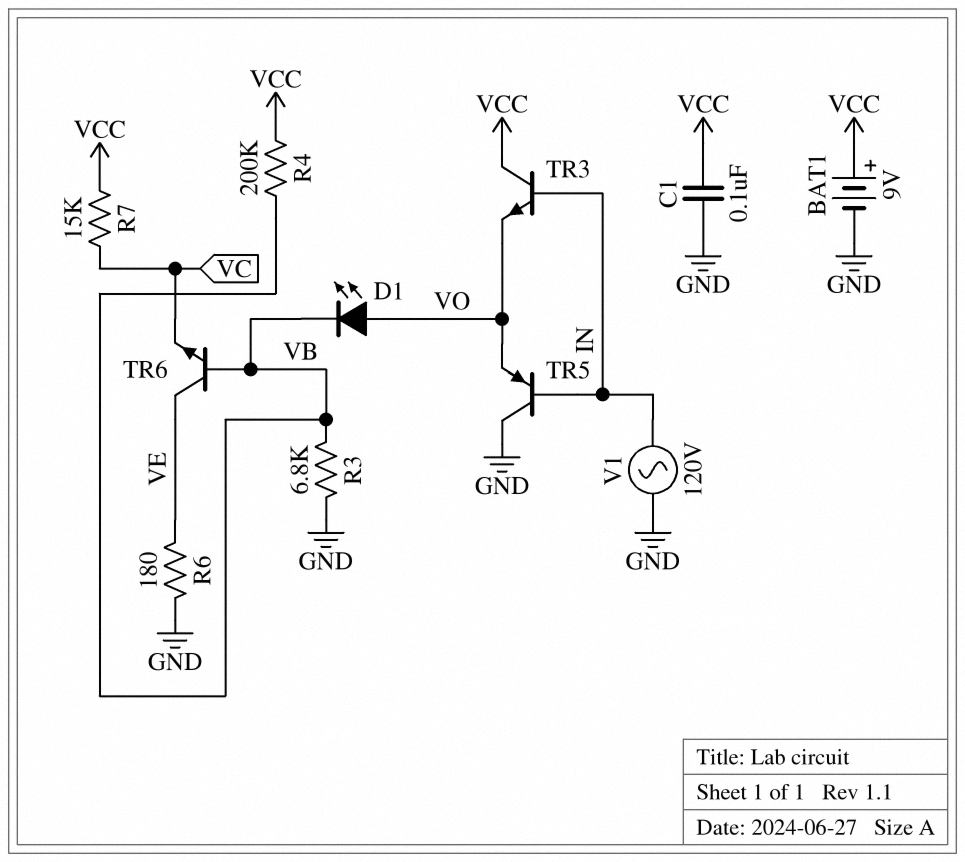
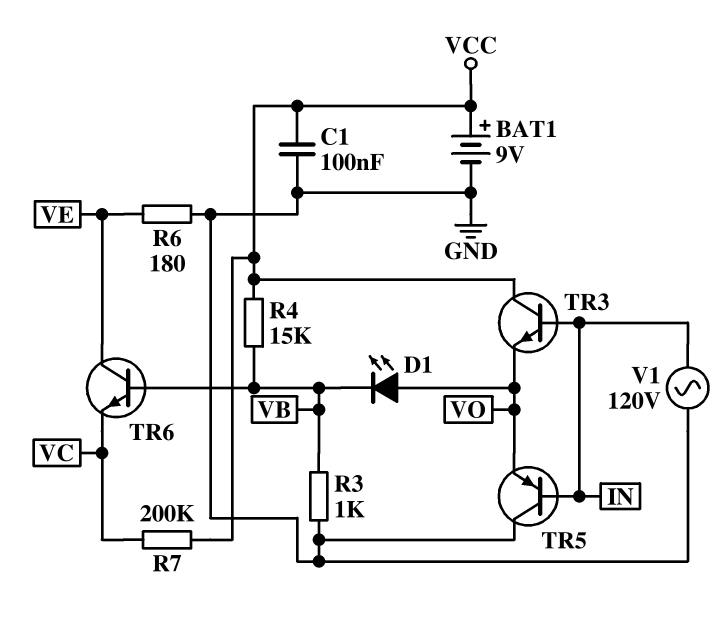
R3: 6.8k (GND, VB) -> 1k (GND, VB)
R4: 200k (VB, VCC) -> 15k (VB, VCC)
R7: 15k (VC, VCC) -> 200k (VC, VCC)

